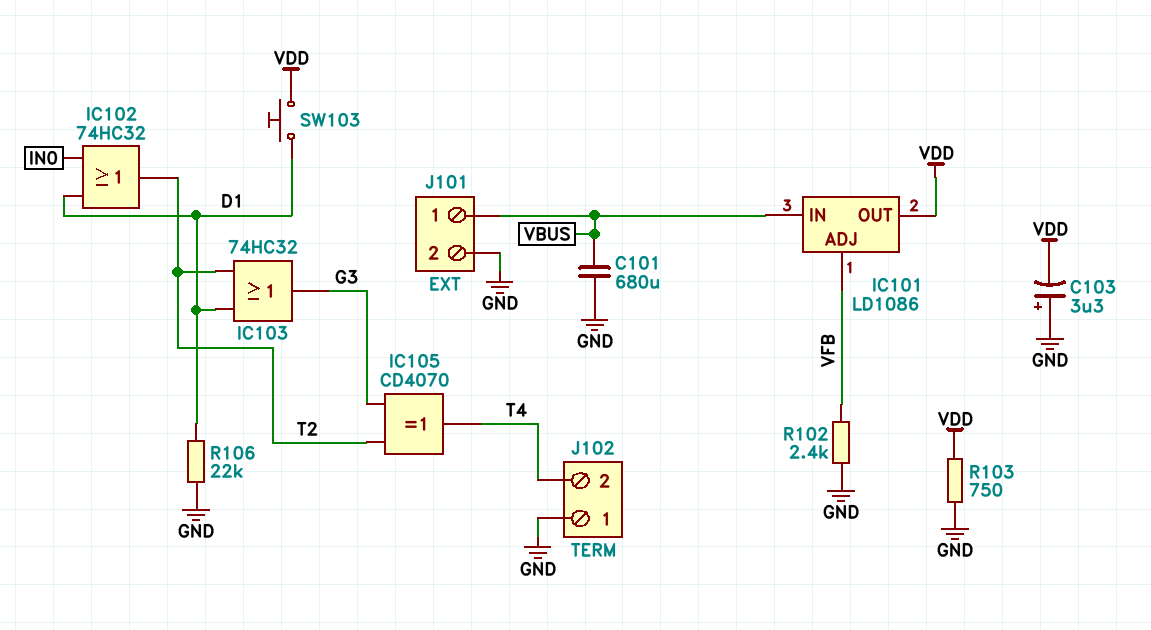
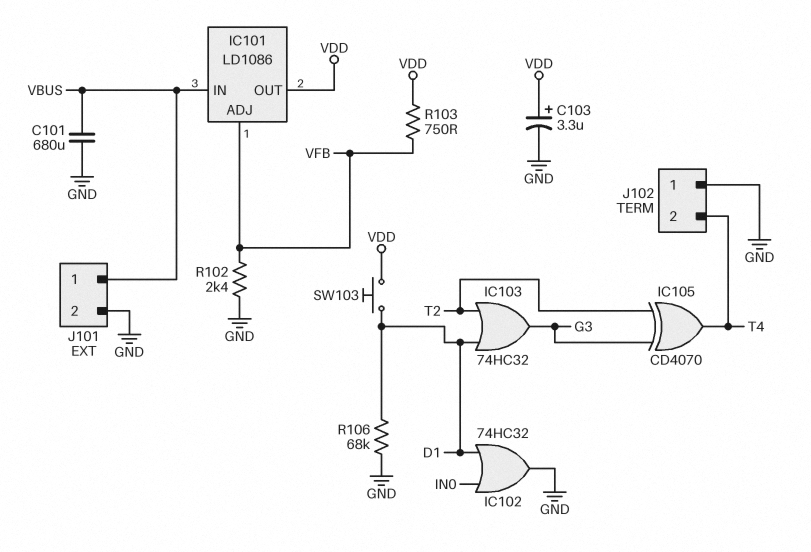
C103: 3.3uF (plus GND, minus VDD) -> 3.3uF (plus VDD, minus GND)
IC102: OR 74HC32 (in D1, in IN0, out T2) -> OR 74HC32 (in D1, in IN0, out GND)
R103: 750 (GND, VDD) -> 750 (VDD, VFB)
R106: 22k (D1, GND) -> 68k (D1, GND)

